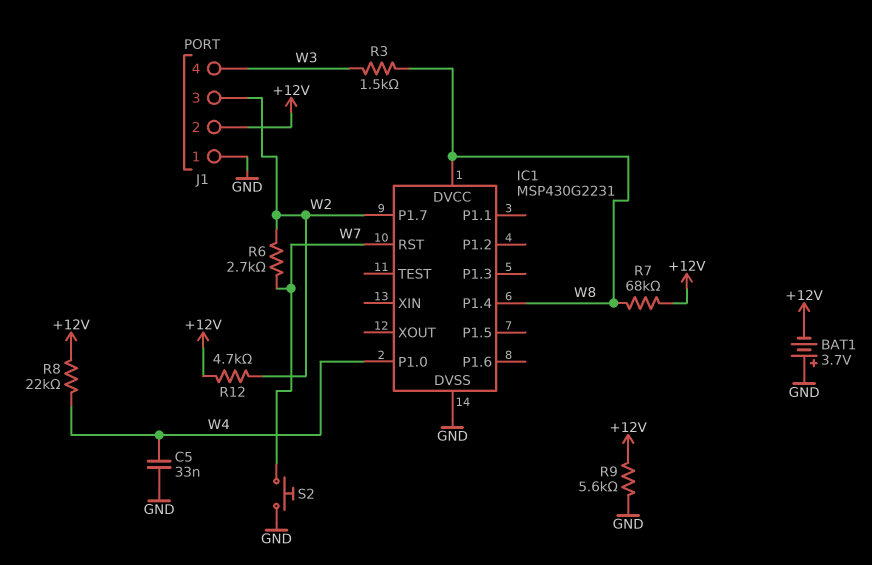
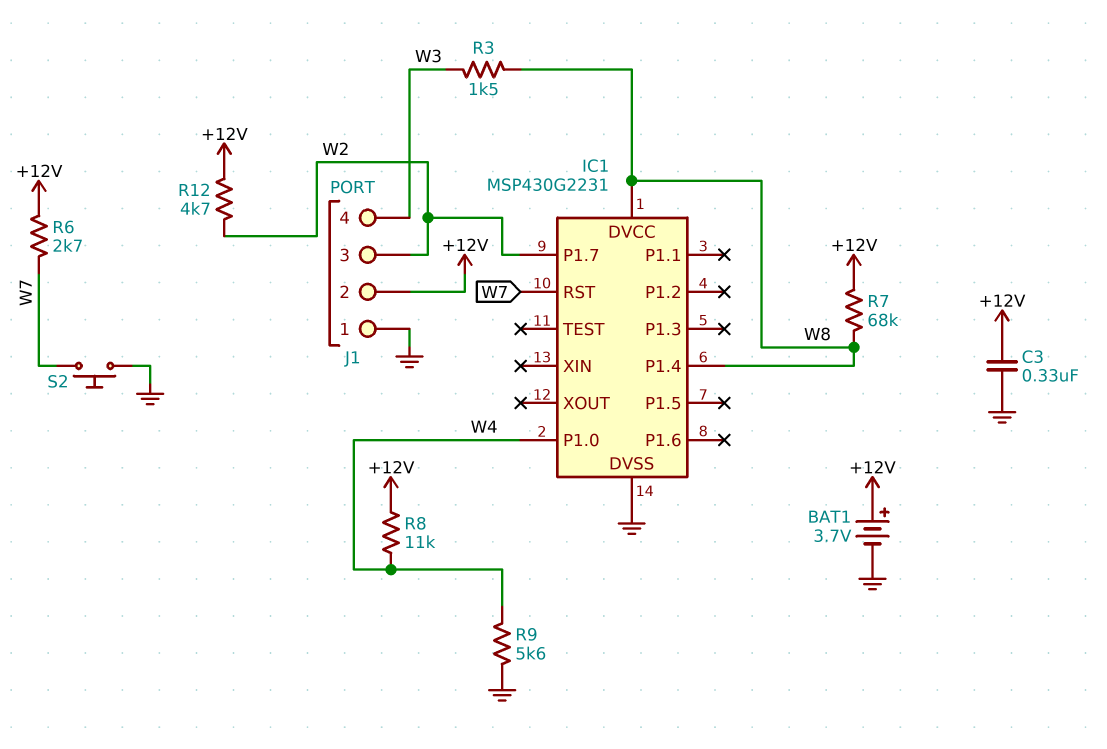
BAT1: 3.7V (plus GND, minus +12V) -> 3.7V (plus +12V, minus GND)
C3: none -> 330nF (+12V, GND)
C5: 33nF (GND, W4) -> none
R6: 2.7k (W2, W7) -> 2.7k (+12V, W7)
R8: 22k (+12V, W4) -> 11k (+12V, W4)
R9: 5.6k (+12V, GND) -> 5.6k (GND, W4)

